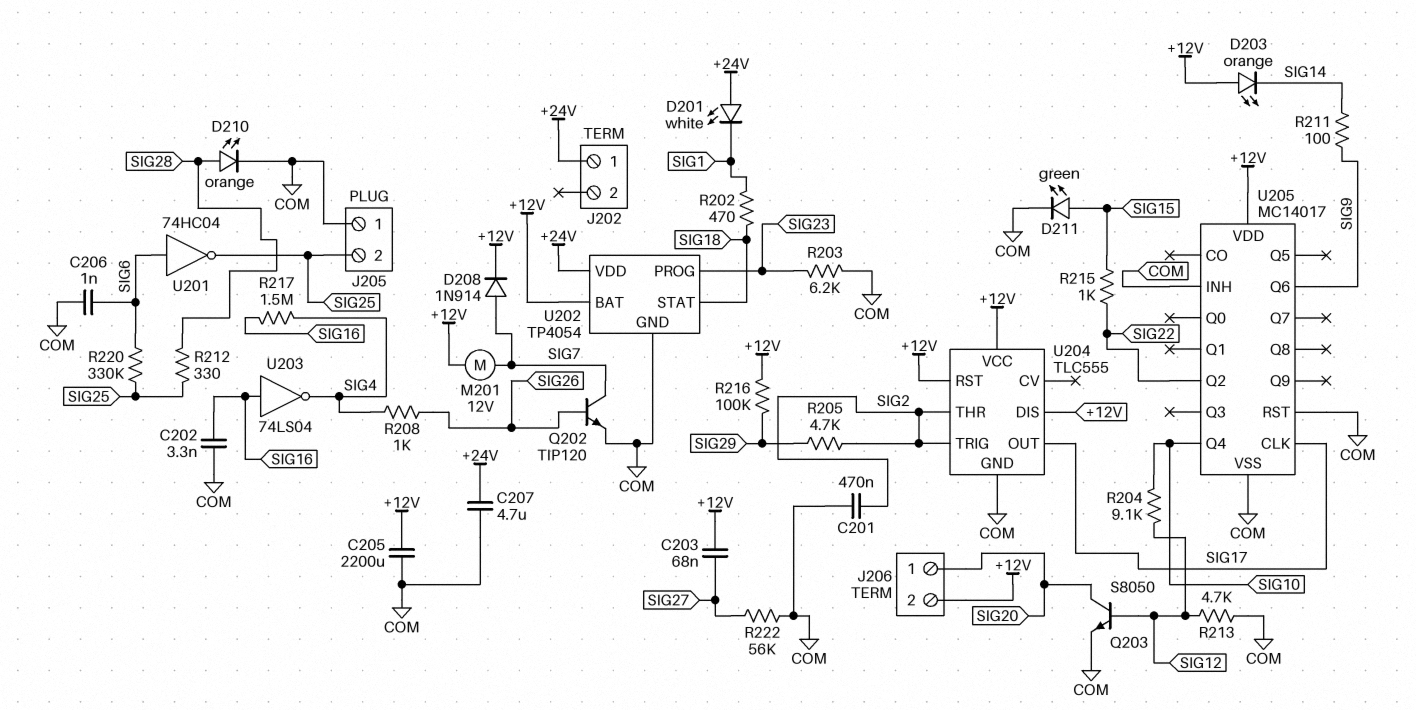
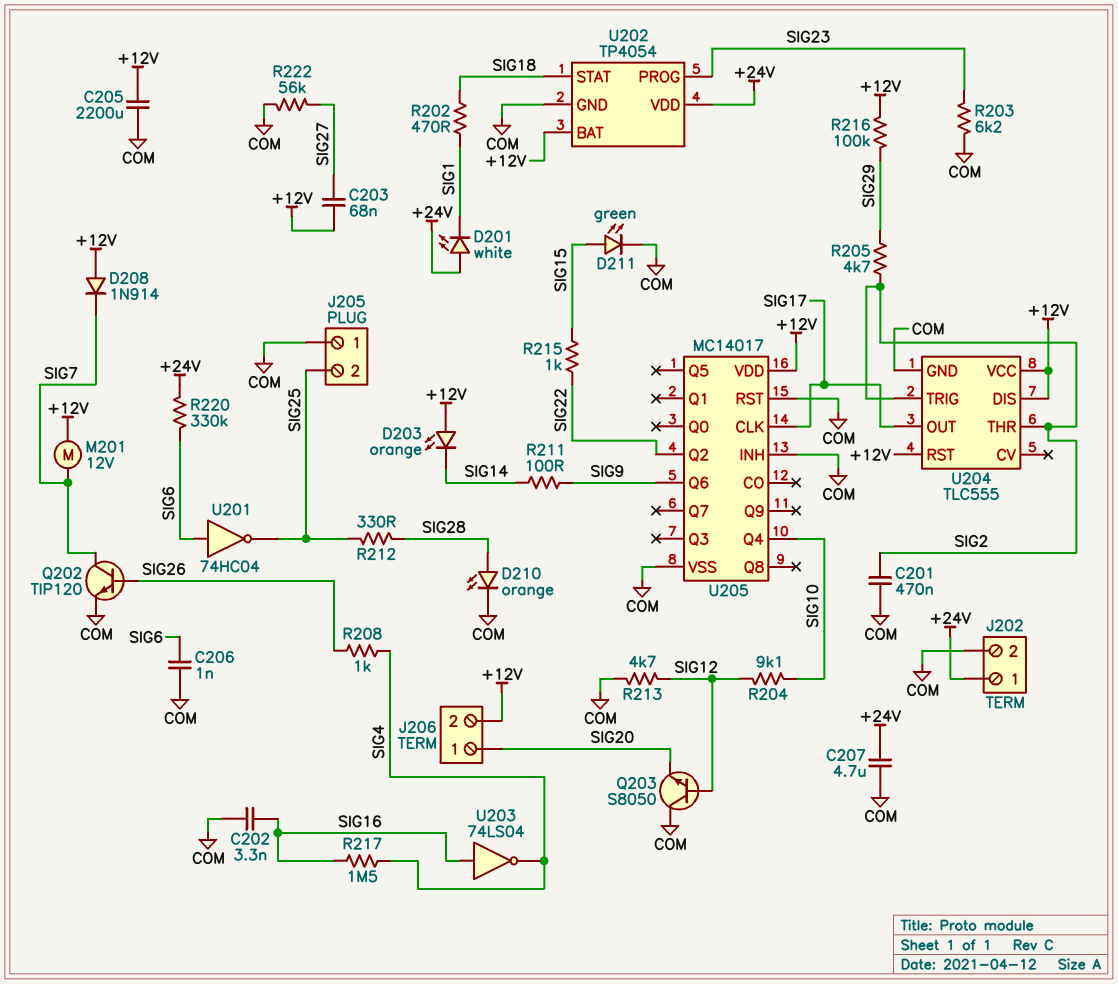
D208: diode 1N914 (A SIG7, K +12V) -> diode 1N914 (A +12V, K SIG7)
J202 pin 2: none -> COM
Q203: NPN S8050 (B SIG12, C SIG20, E COM) -> NPN S8050 (B SIG12, C COM, E SIG20)
R220: 330k (SIG6, SIG25) -> 330k (+24V, SIG6)

